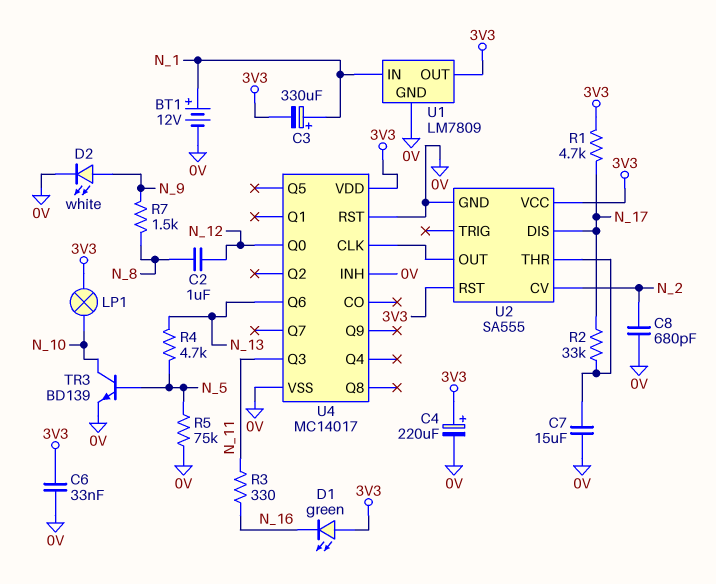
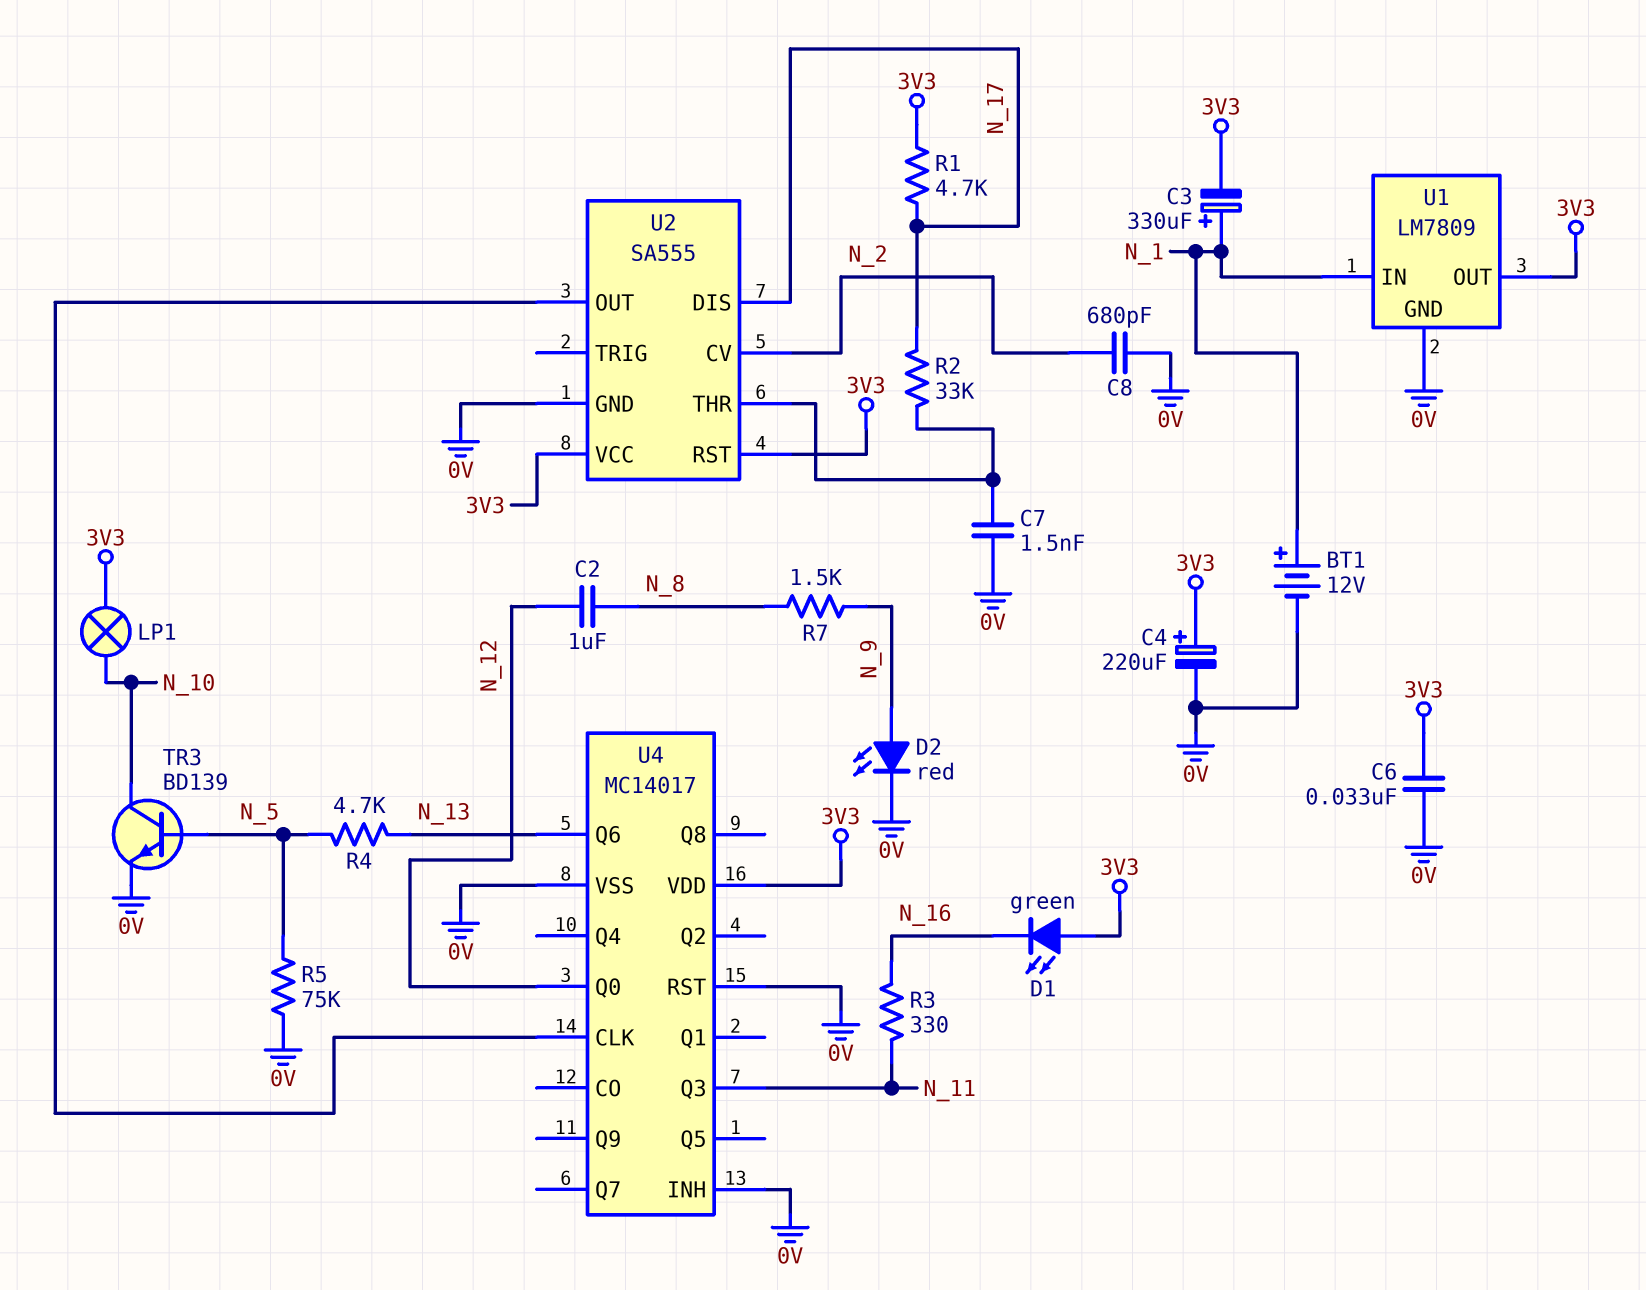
C7: 15uF (0V, U2/THR) -> 1.5nF (0V, U2/THR)
D2: LED white (A N_9, K 0V) -> LED red (A N_9, K 0V)

